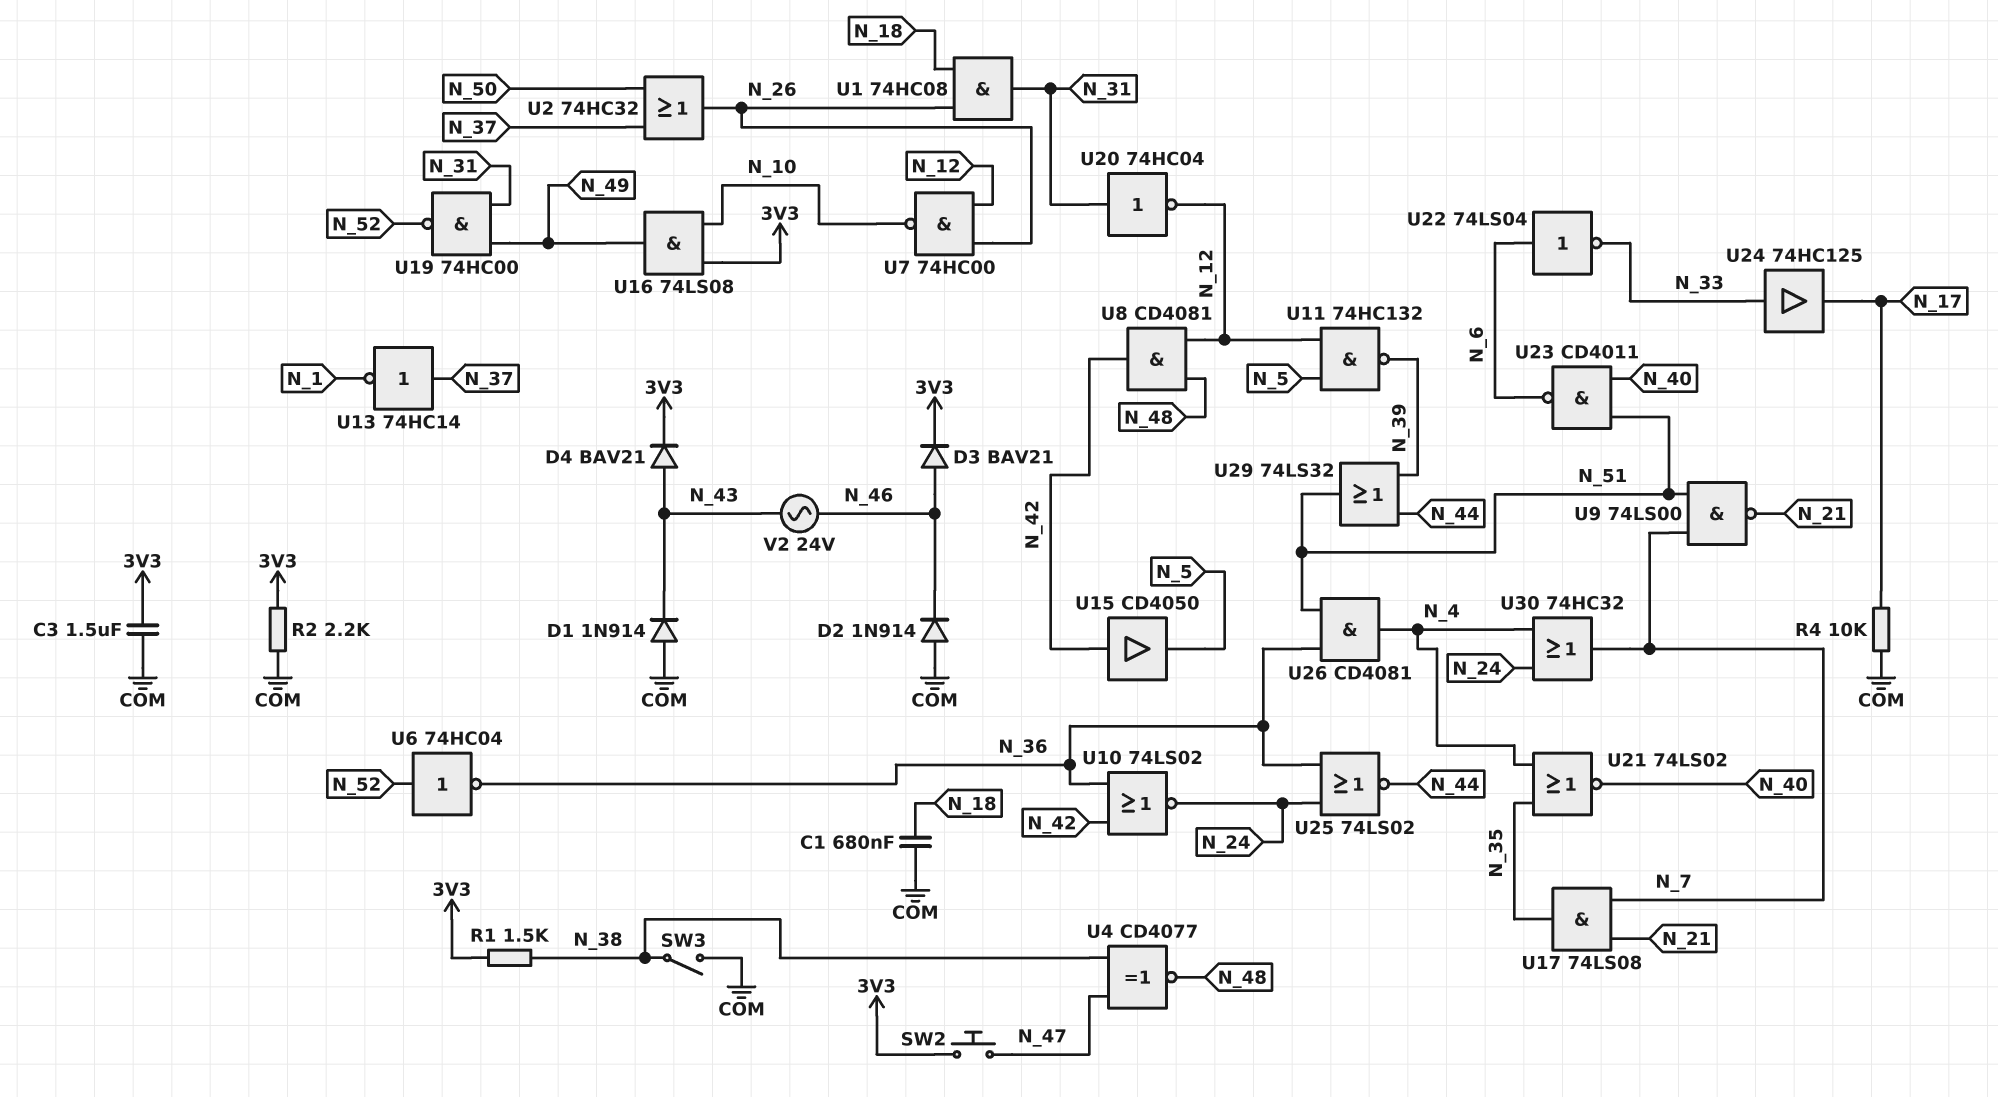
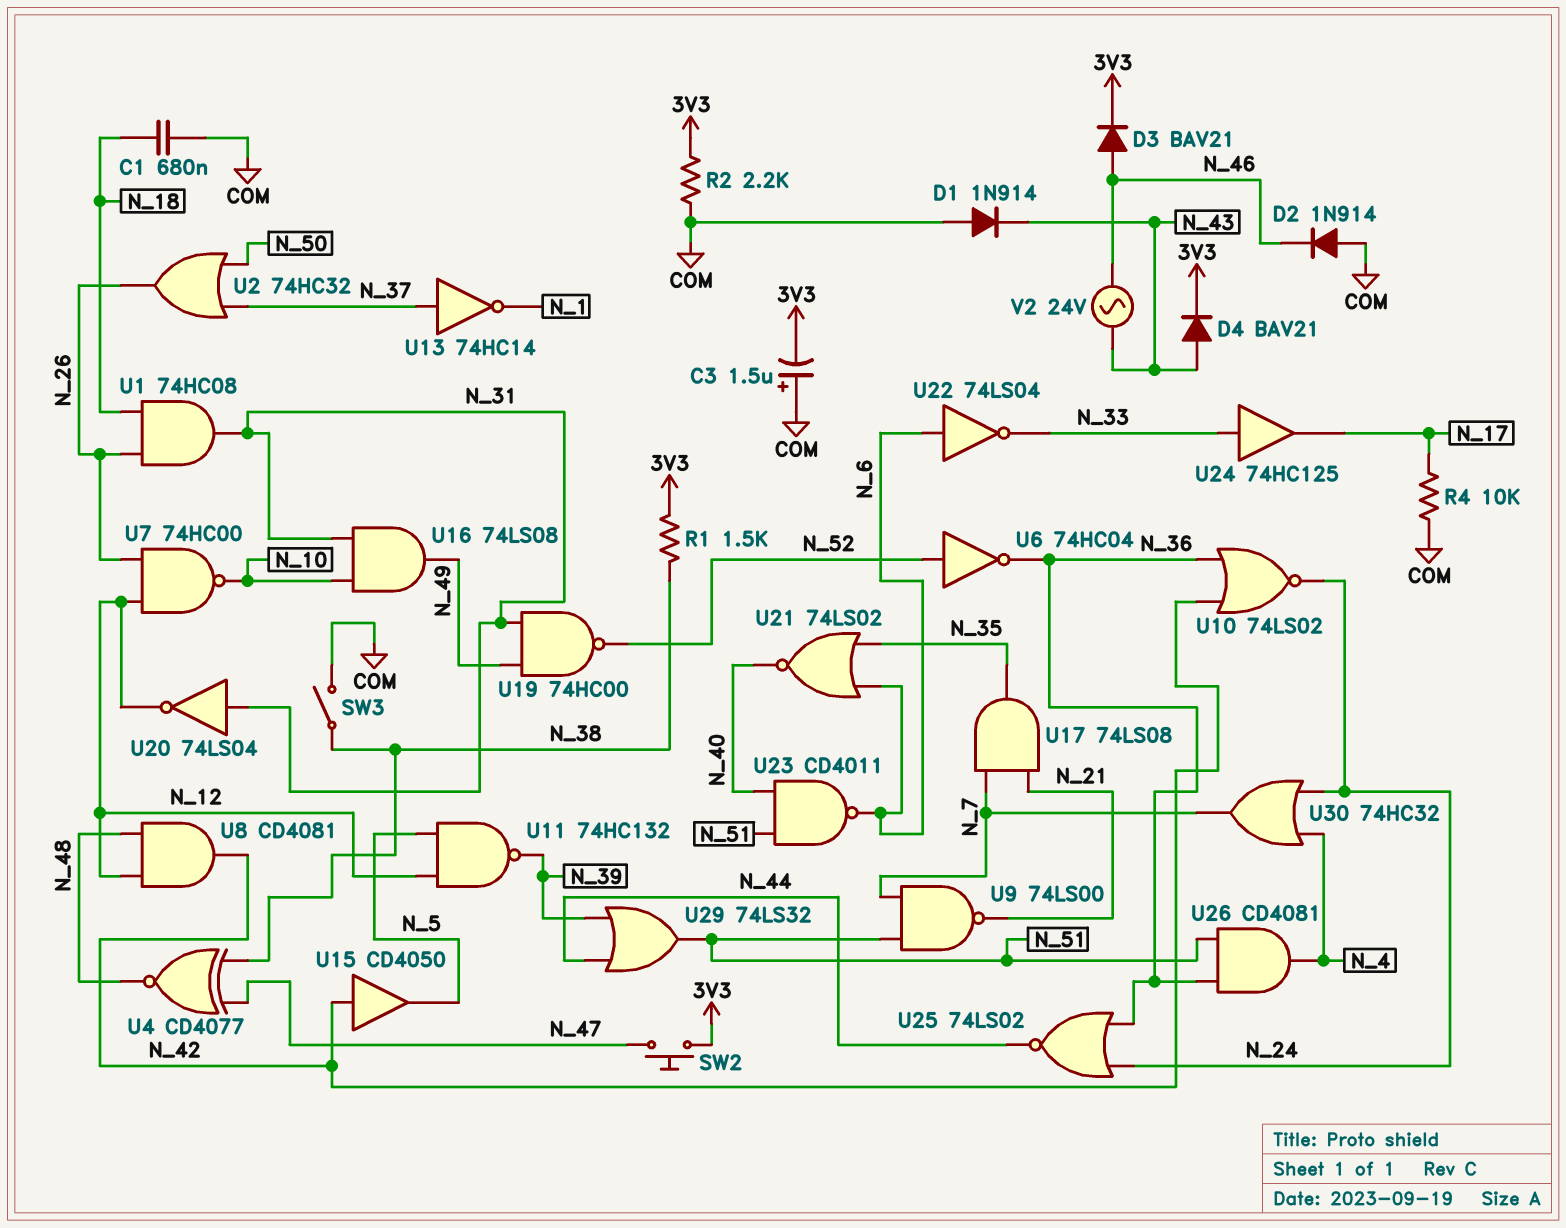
C3: 1.5uF (3V3, COM) -> 1.5uF (plus COM, minus 3V3)
U16: AND 74LS08 (in 3V3, in N_10, out N_49) -> AND 74LS08 (in N_10, in N_31, out N_49)
U20: NOT 74HC04 (in N_31, out N_12) -> NOT 74LS04 (in N_31, out N_12)
U21: NOR 74LS02 (in N_4, in N_35, out N_40) -> NOR 74LS02 (in N_6, in N_35, out N_40)

